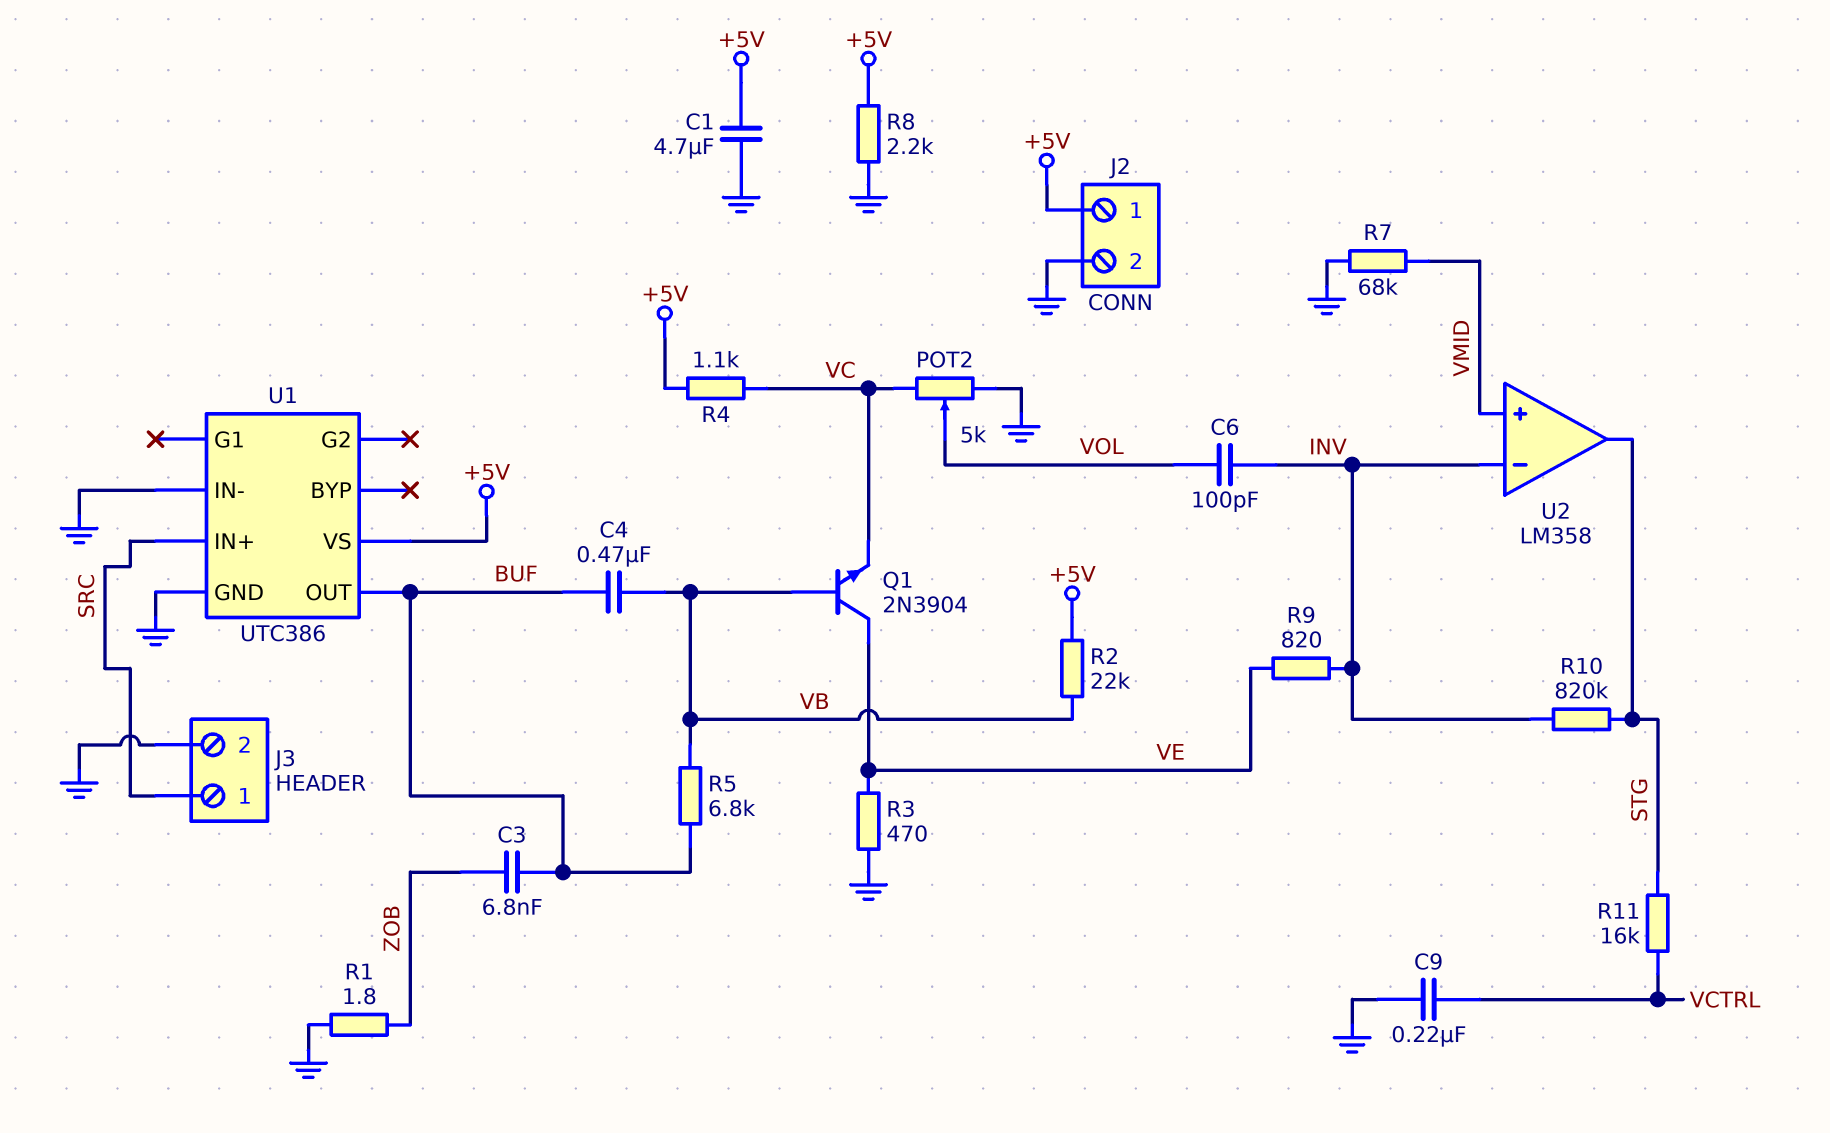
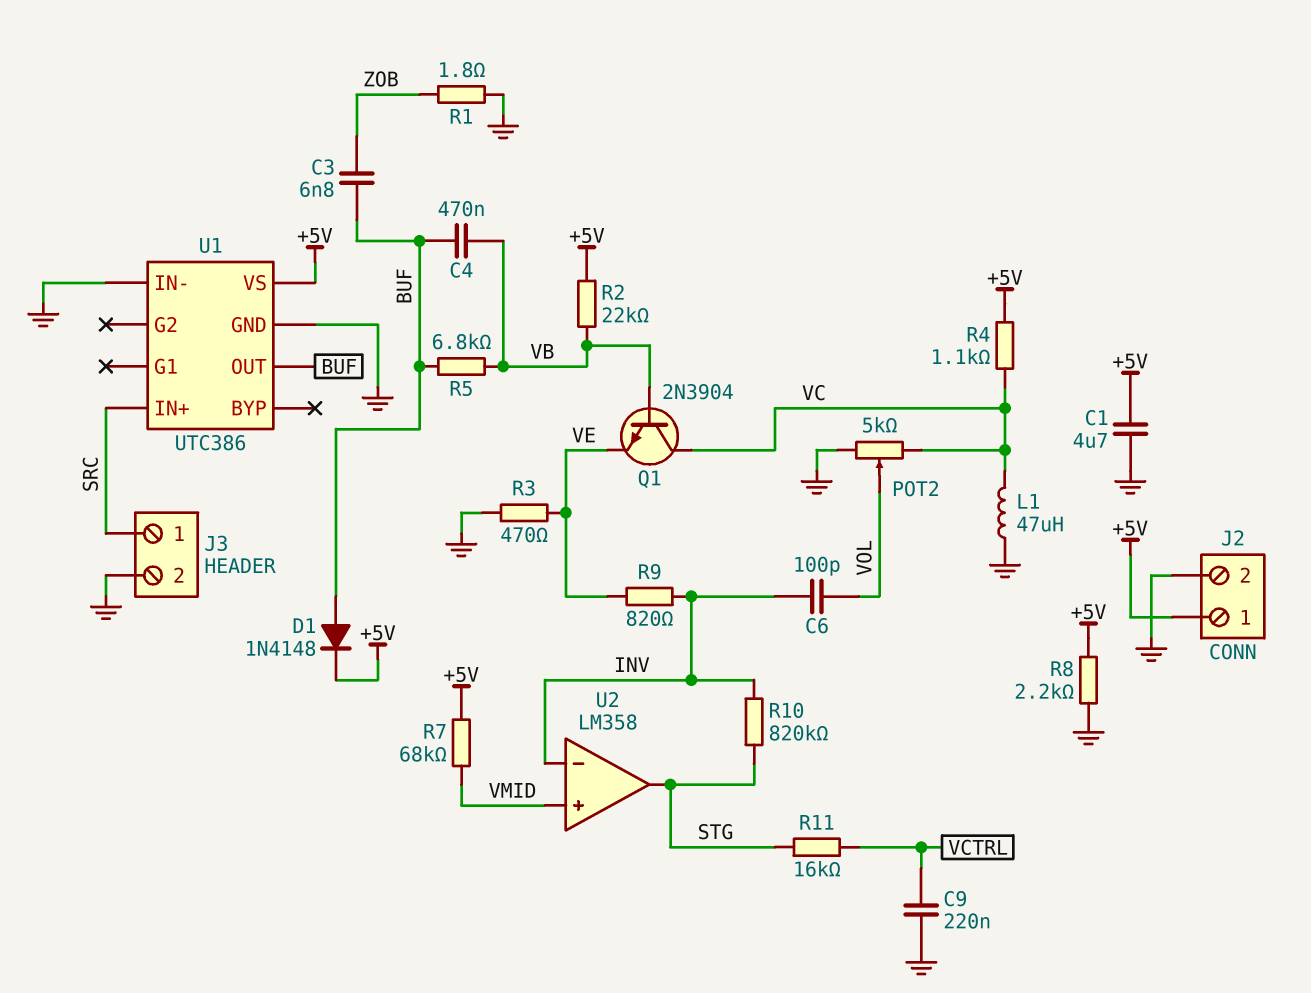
D1: none -> diode 1N4148 (A BUF, K +5V)
L1: none -> 47uH (GND, VC)
Q1: NPN 2N3904 (B VB, C VE, E VC) -> NPN 2N3904 (B VB, C VC, E VE)
R7: 68k (GND, VMID) -> 68k (+5V, VMID)

